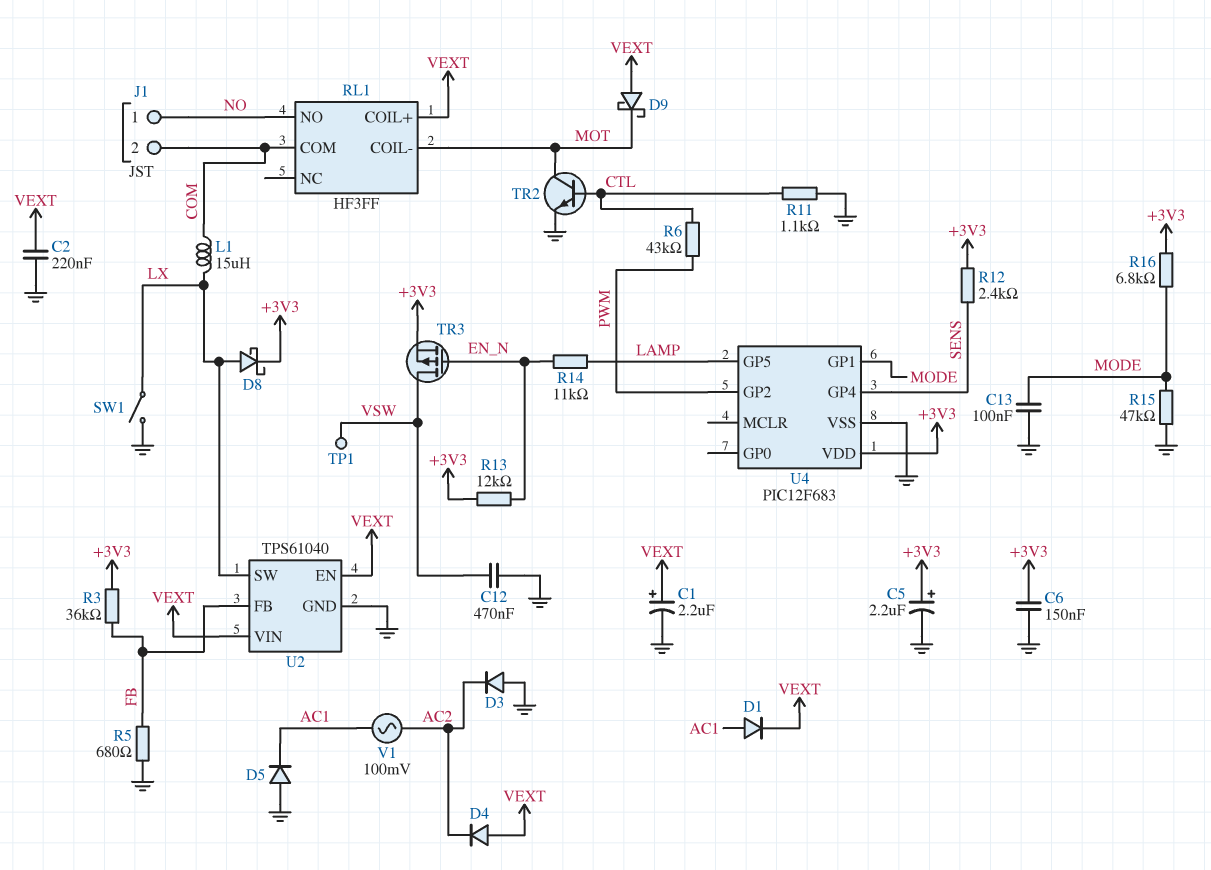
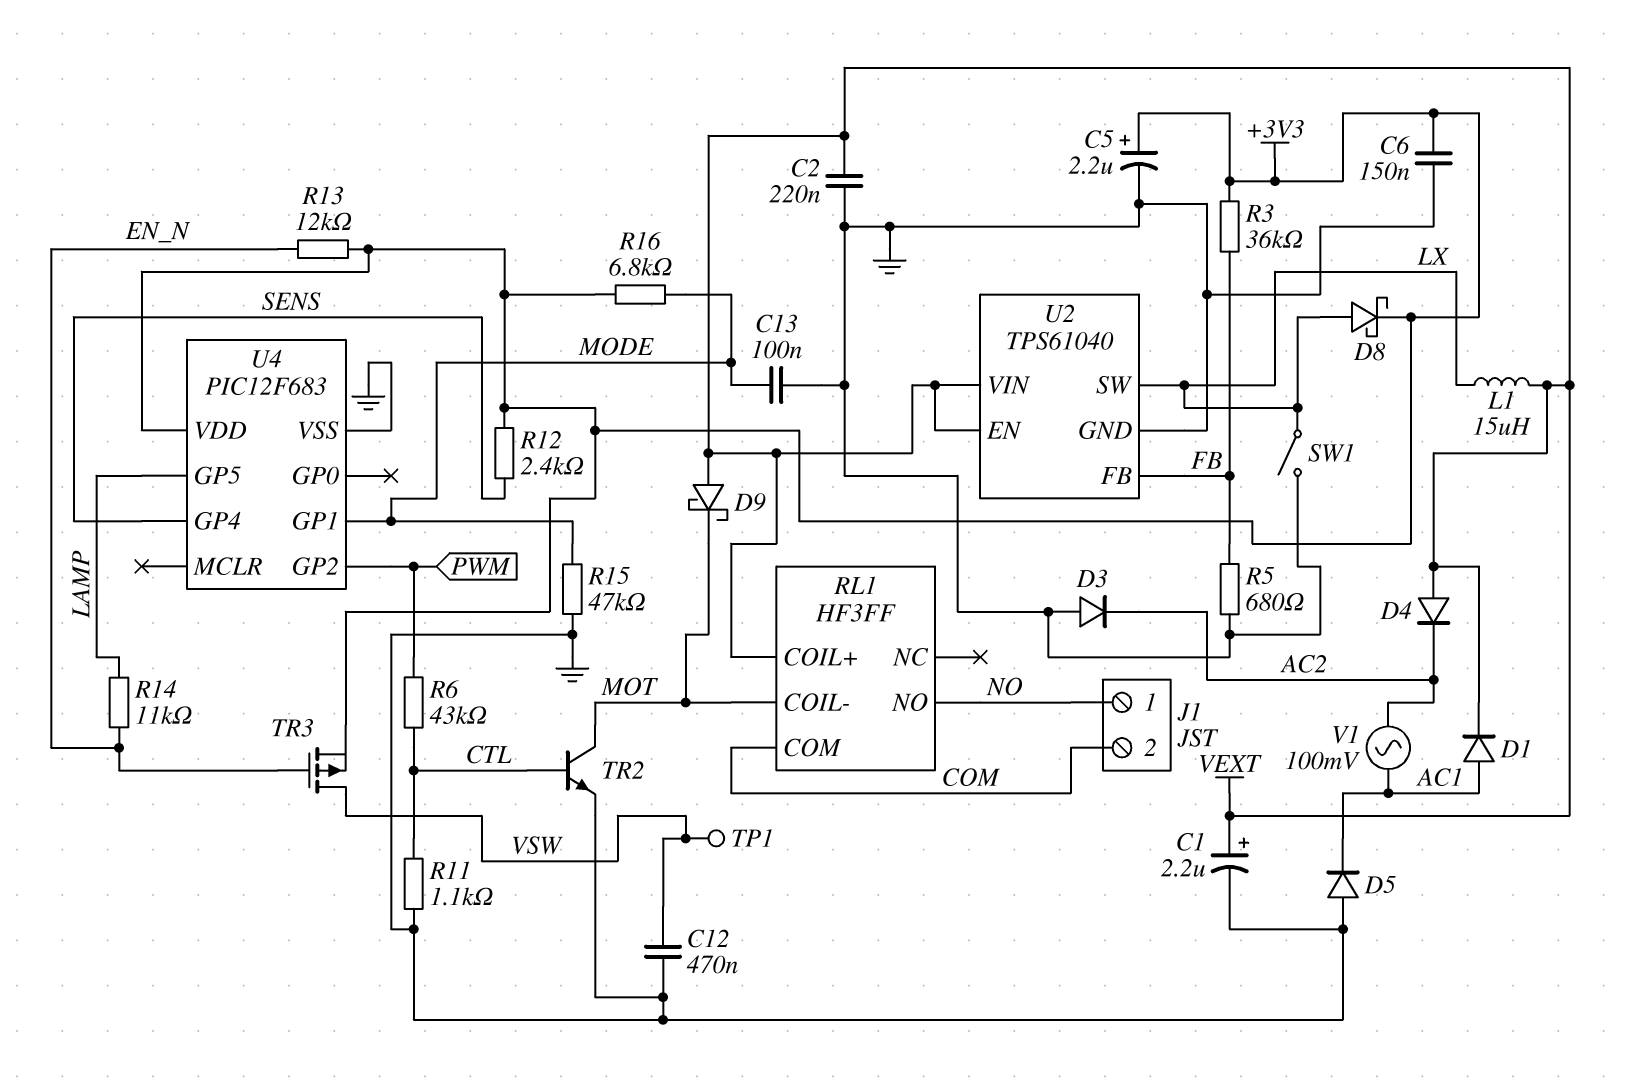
L1: 15uH (COM, LX) -> 15uH (LX, VEXT)

